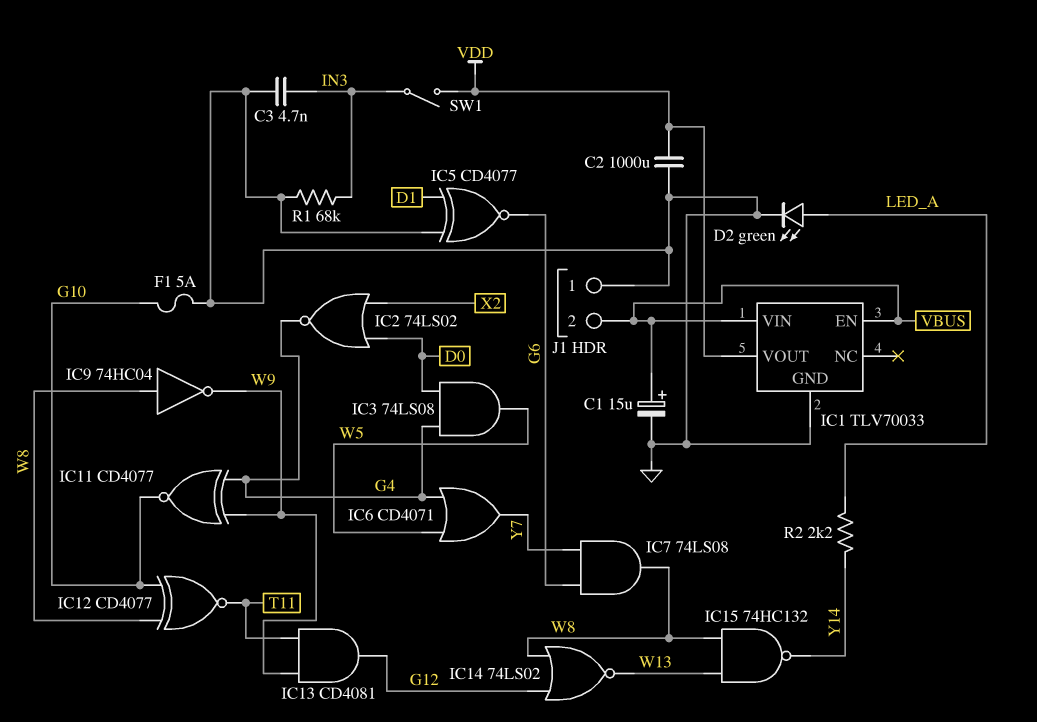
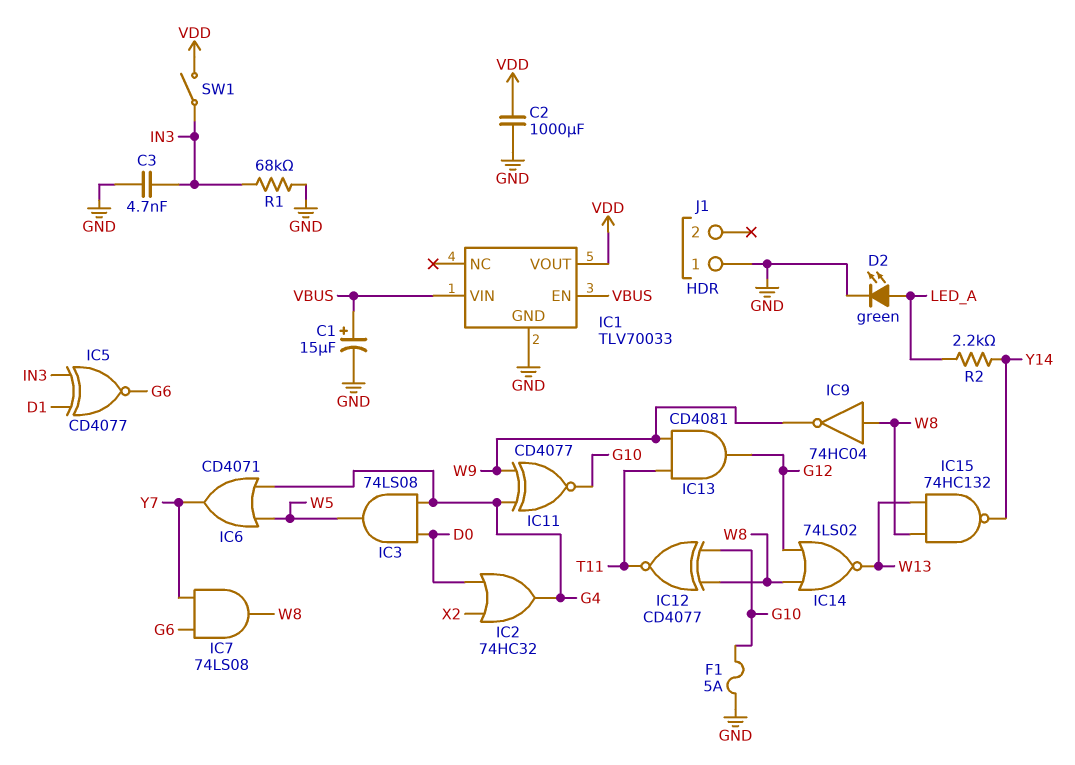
IC2: NOR 74LS02 (in D0, in X2, out G4) -> OR 74HC32 (in D0, in X2, out G4)
IC5: XNOR CD4077 (in D1, in GND, out G6) -> XNOR CD4077 (in D1, in IN3, out G6)
J1 pin 2: VBUS -> none

